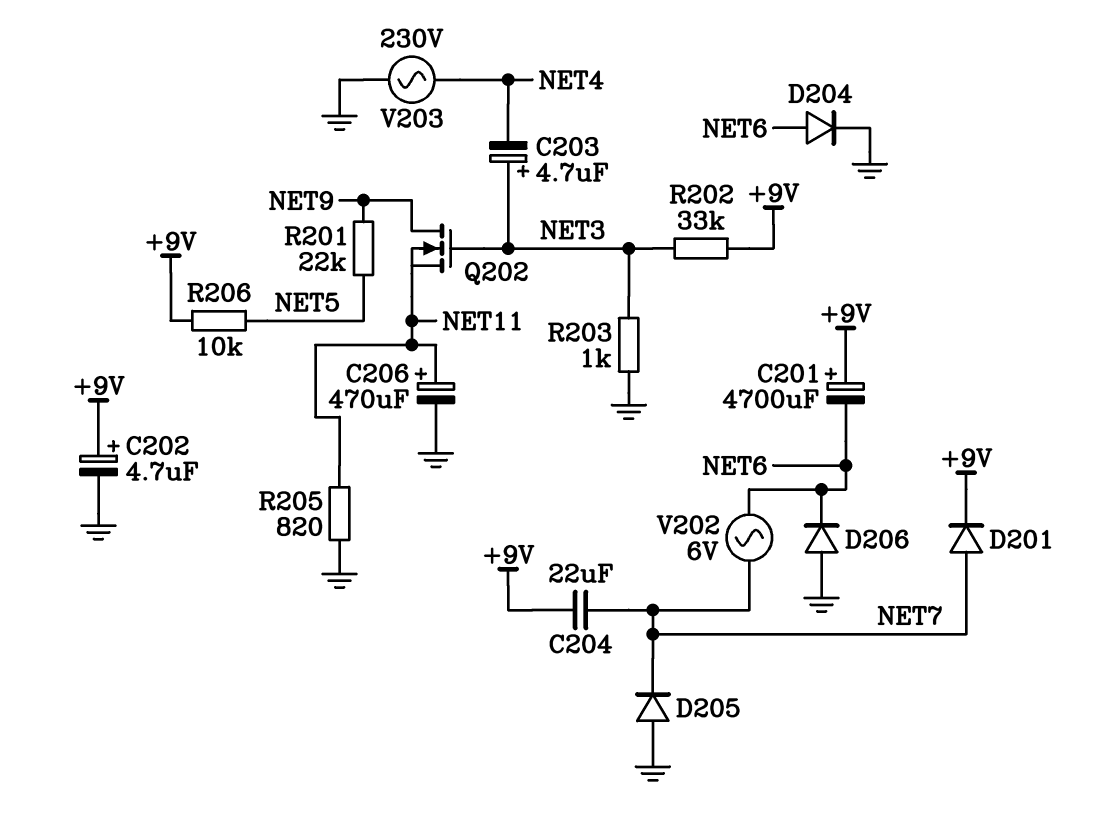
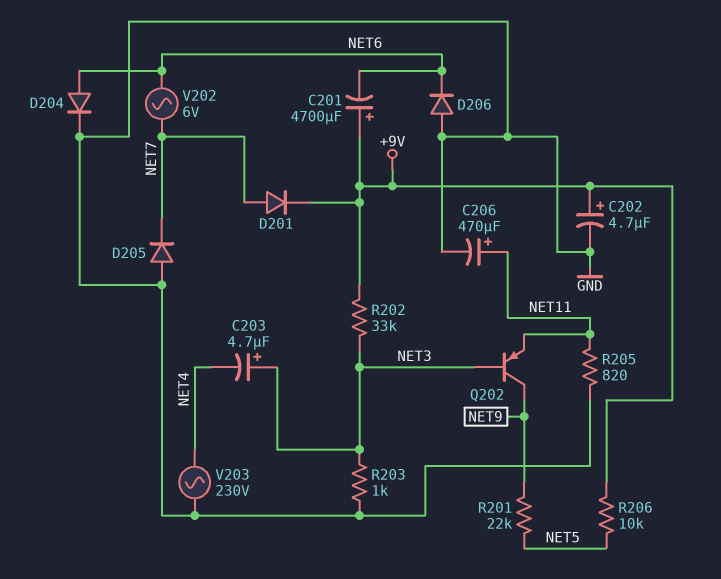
C204: 22uF (+9V, NET7) -> none
Q202: NMOS (G NET3, D NET9, S NET11) -> PNP (B NET3, C NET9, E NET11)

